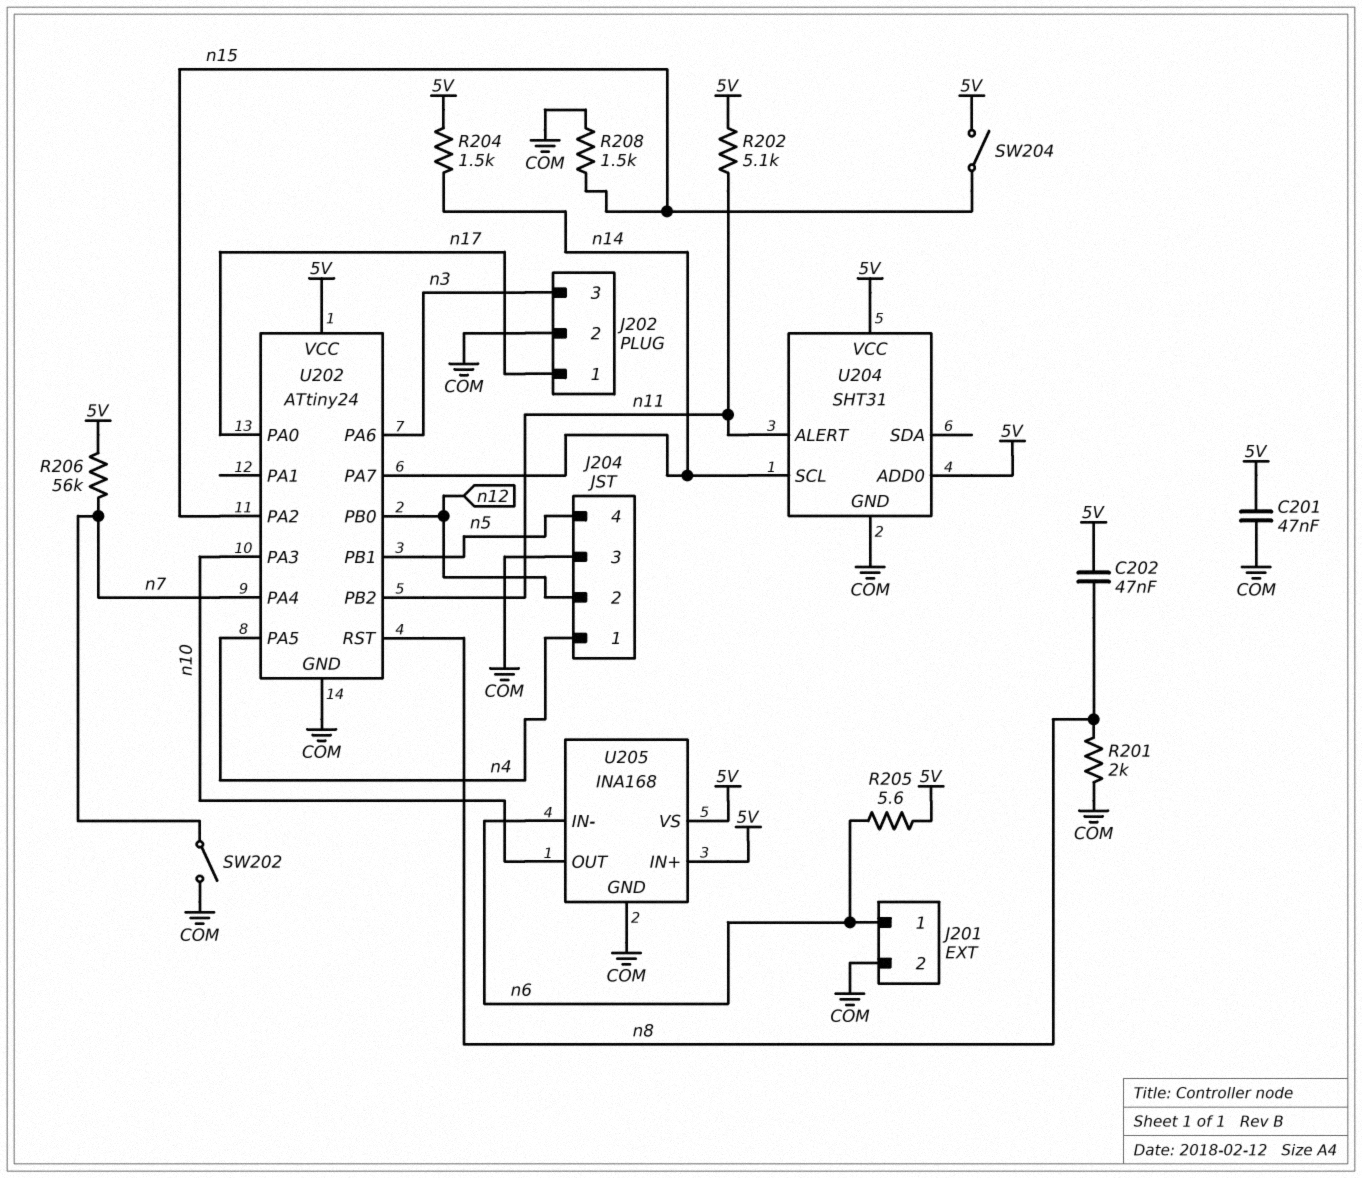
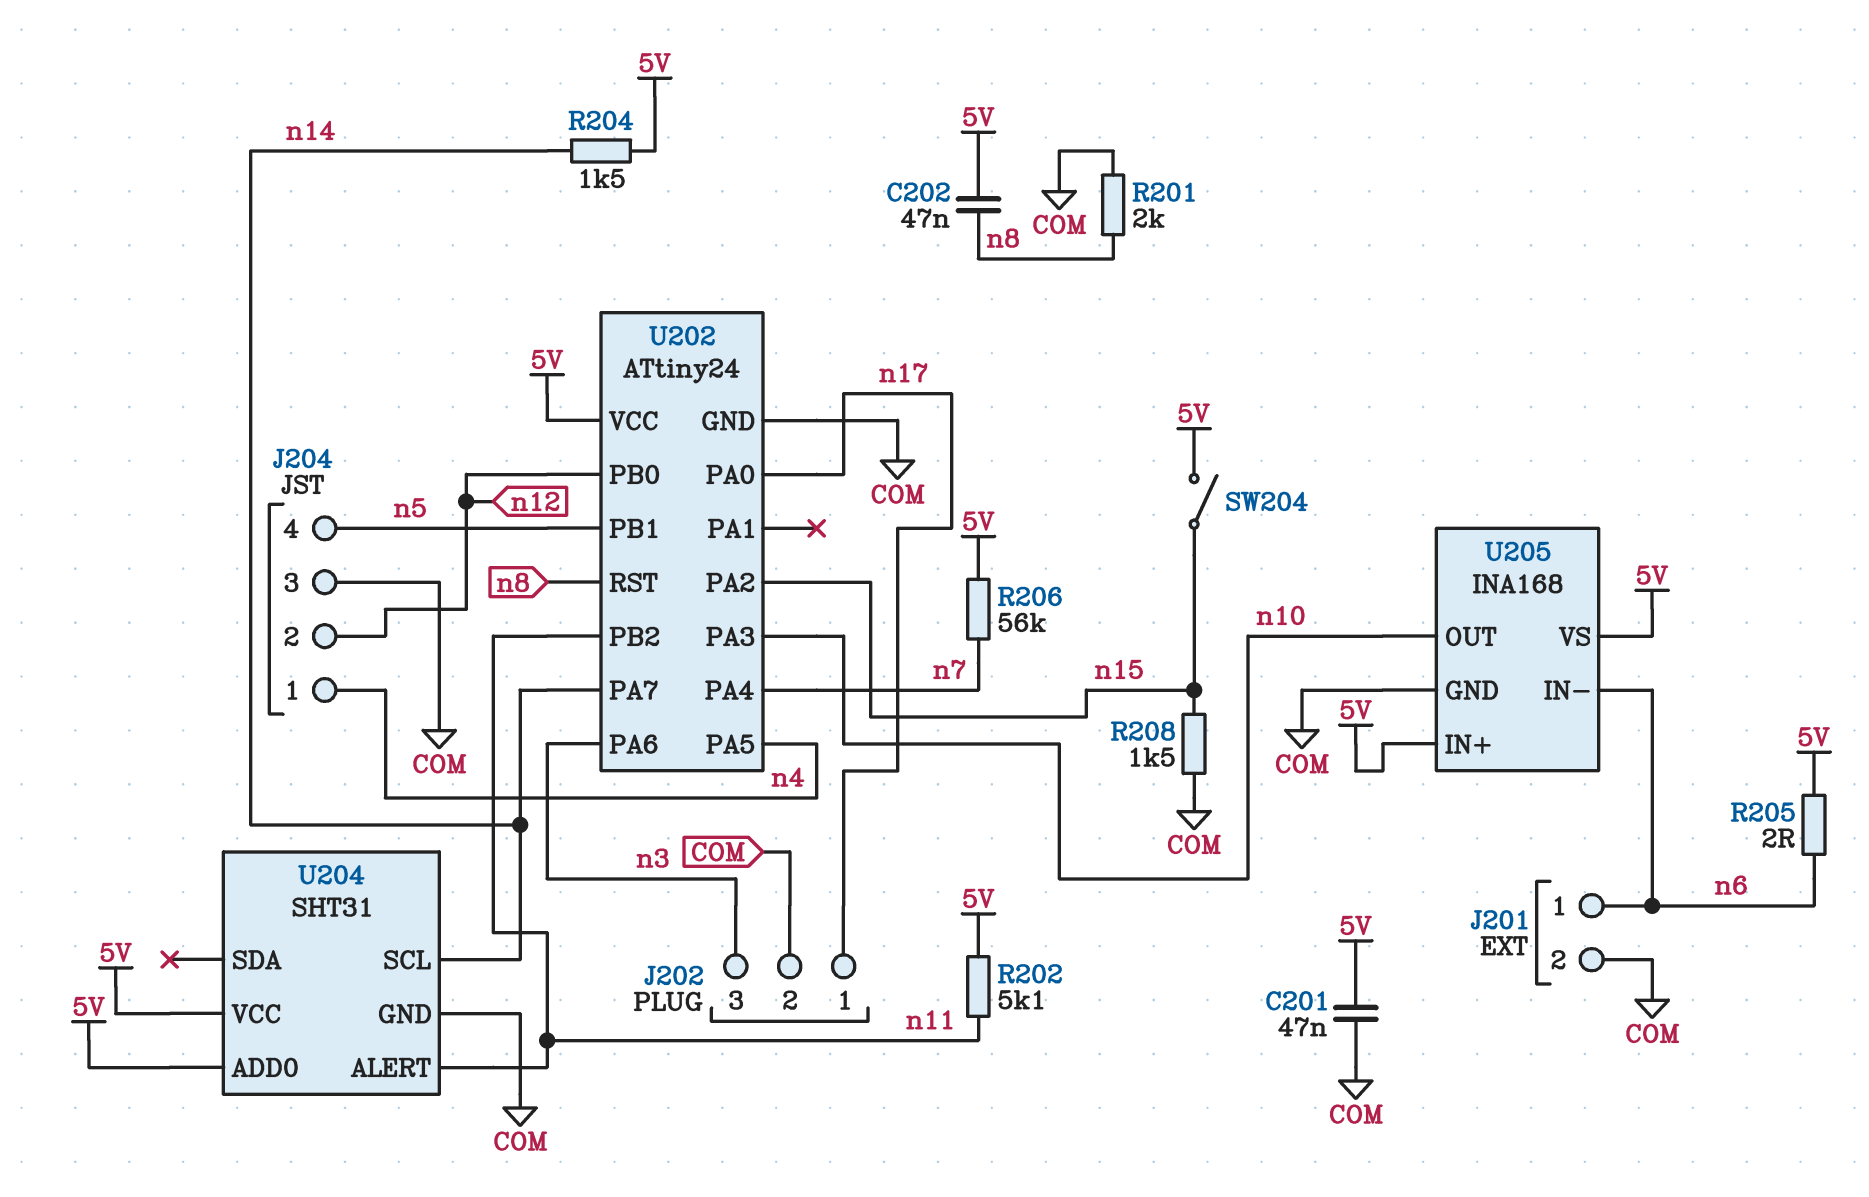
R205: 5.6 (5V, n6) -> 2 (5V, n6)
SW202: switch (COM, n7) -> none

